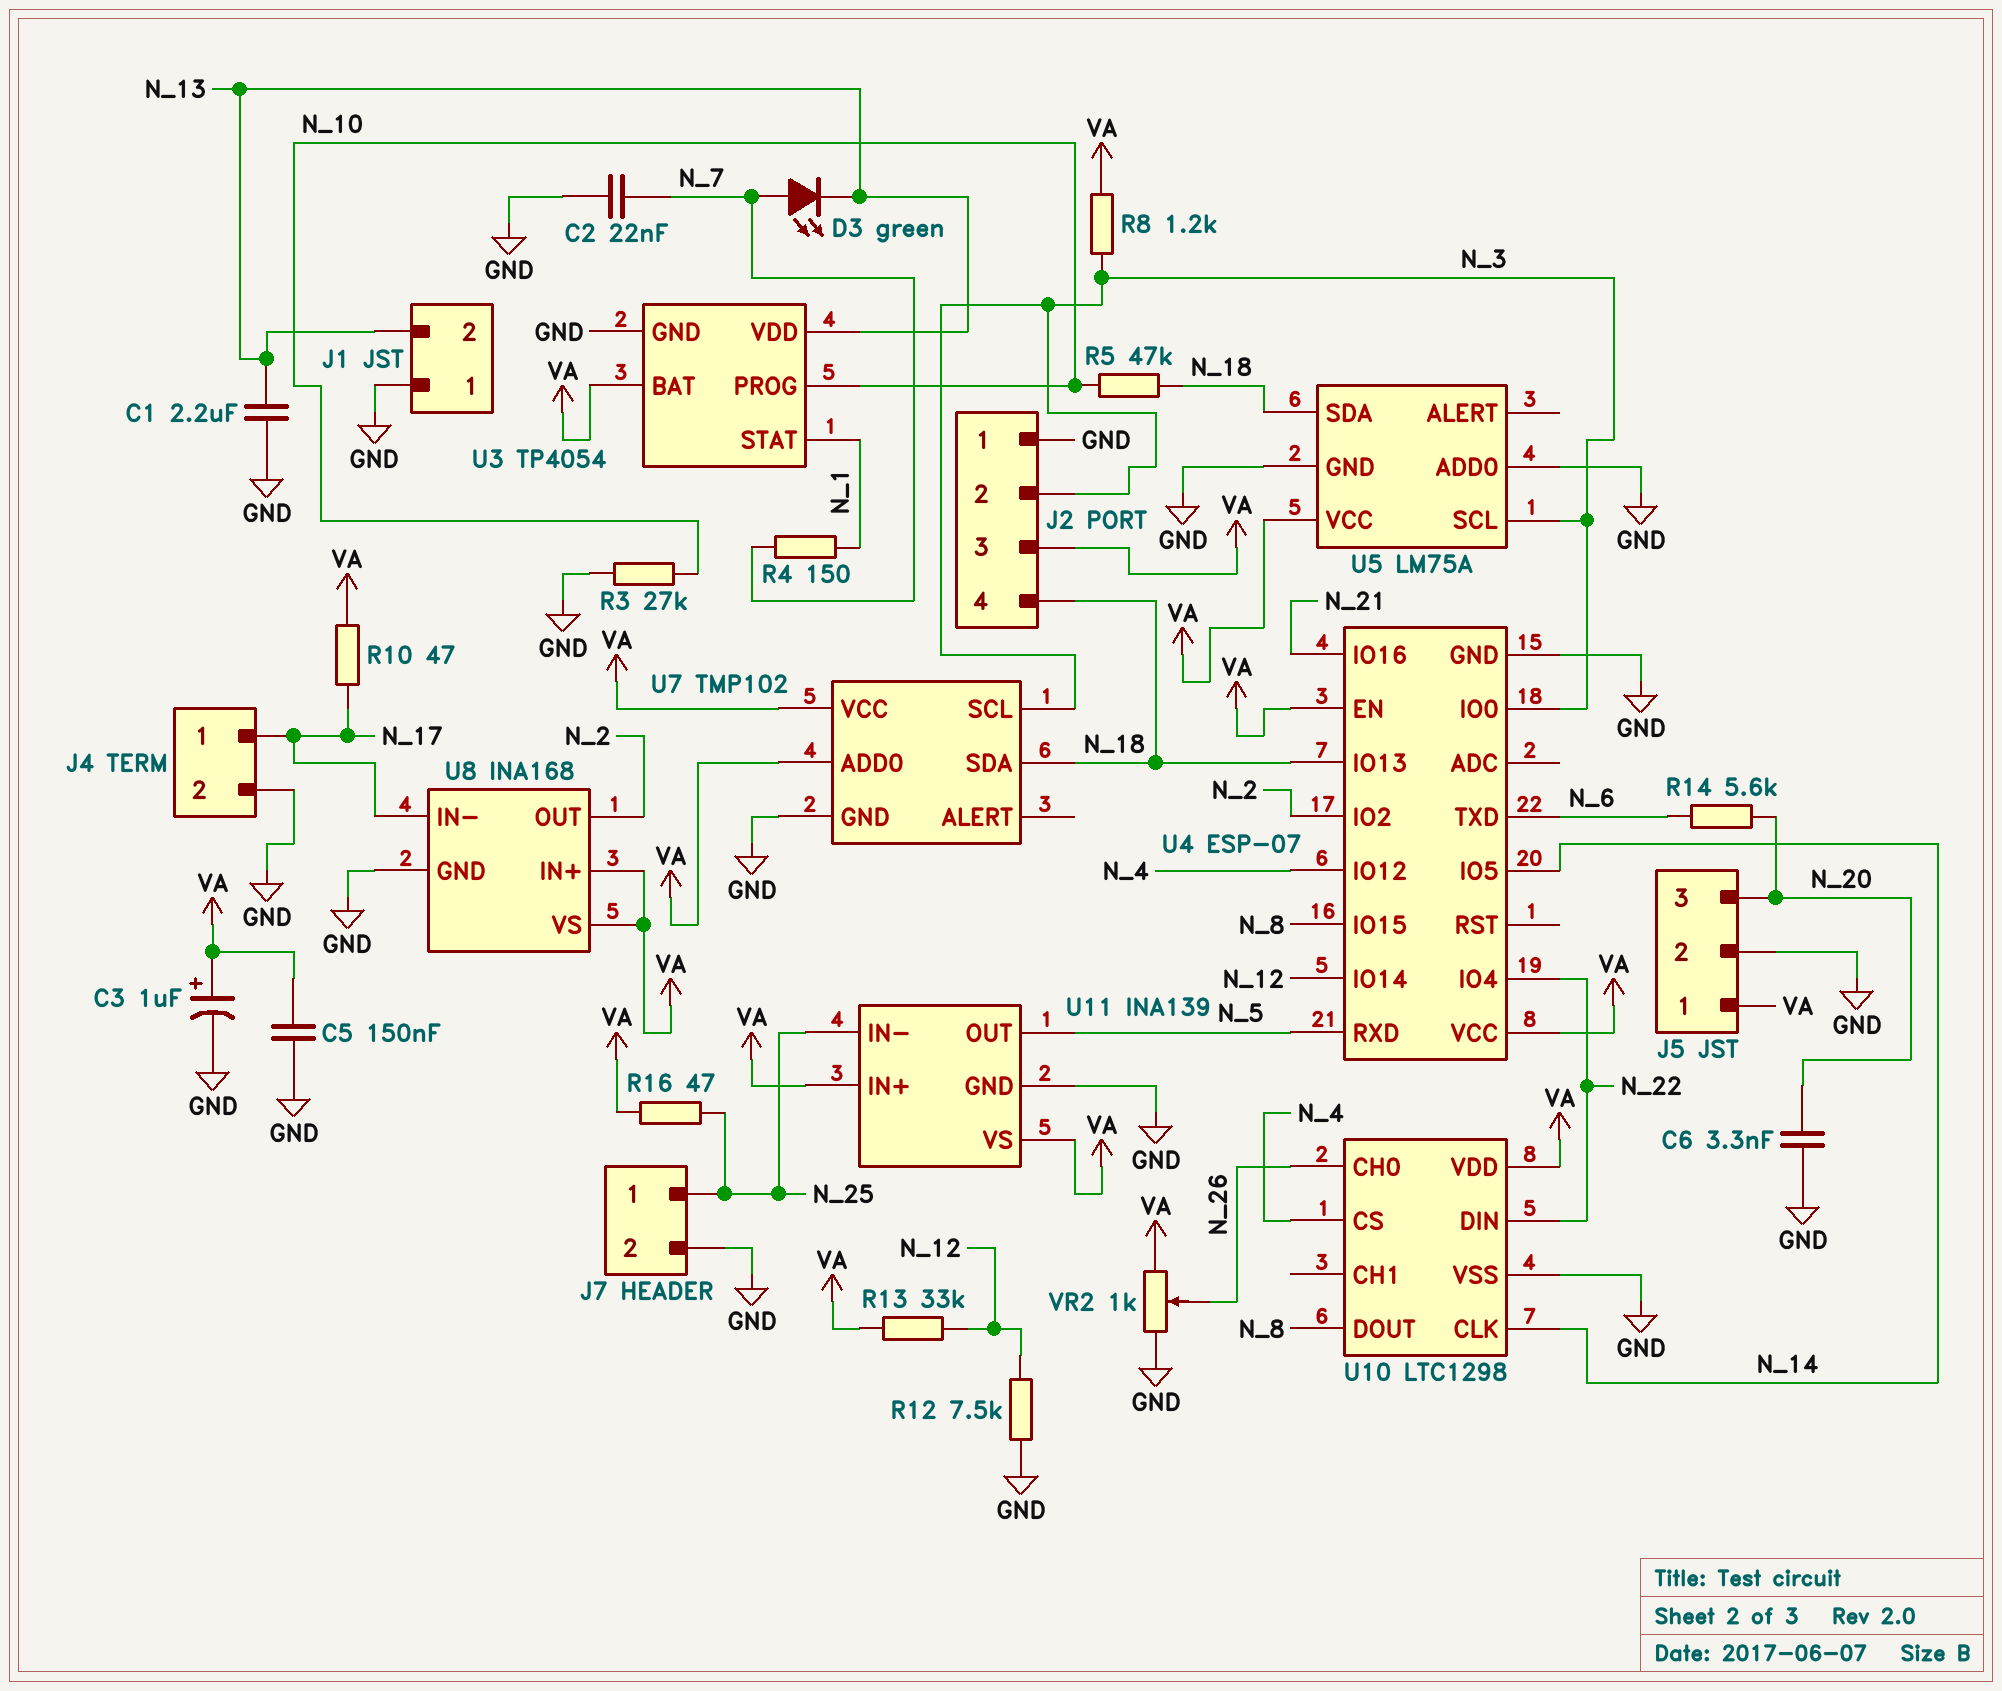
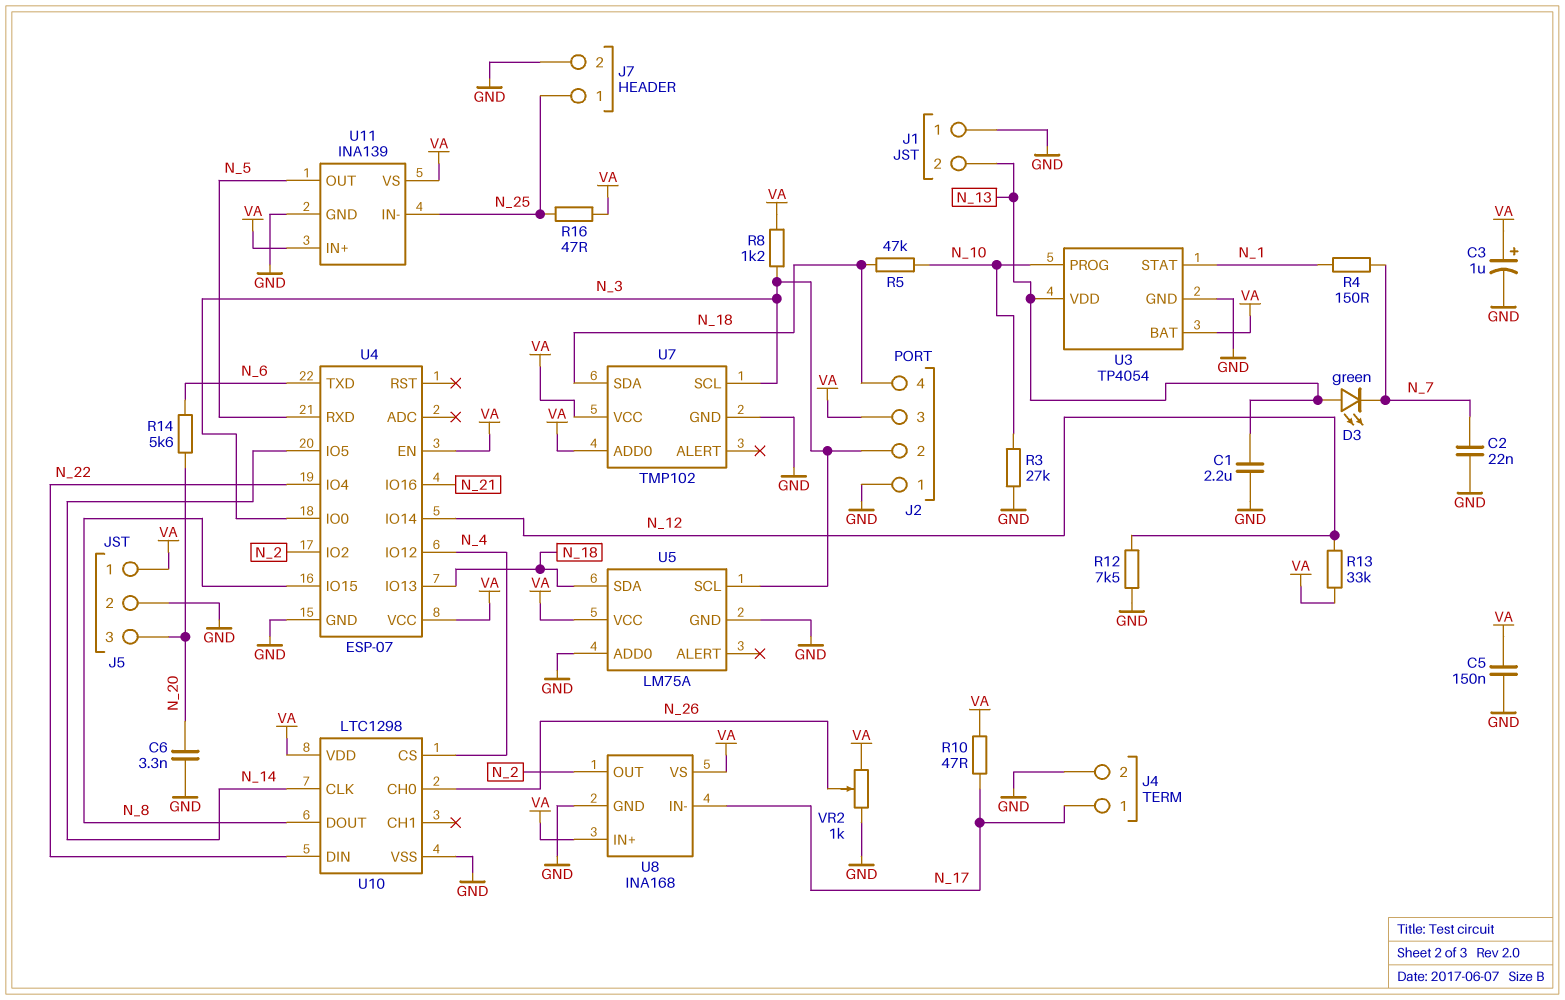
D3: LED green (A N_7, K N_13) -> LED green (A N_13, K N_7)

